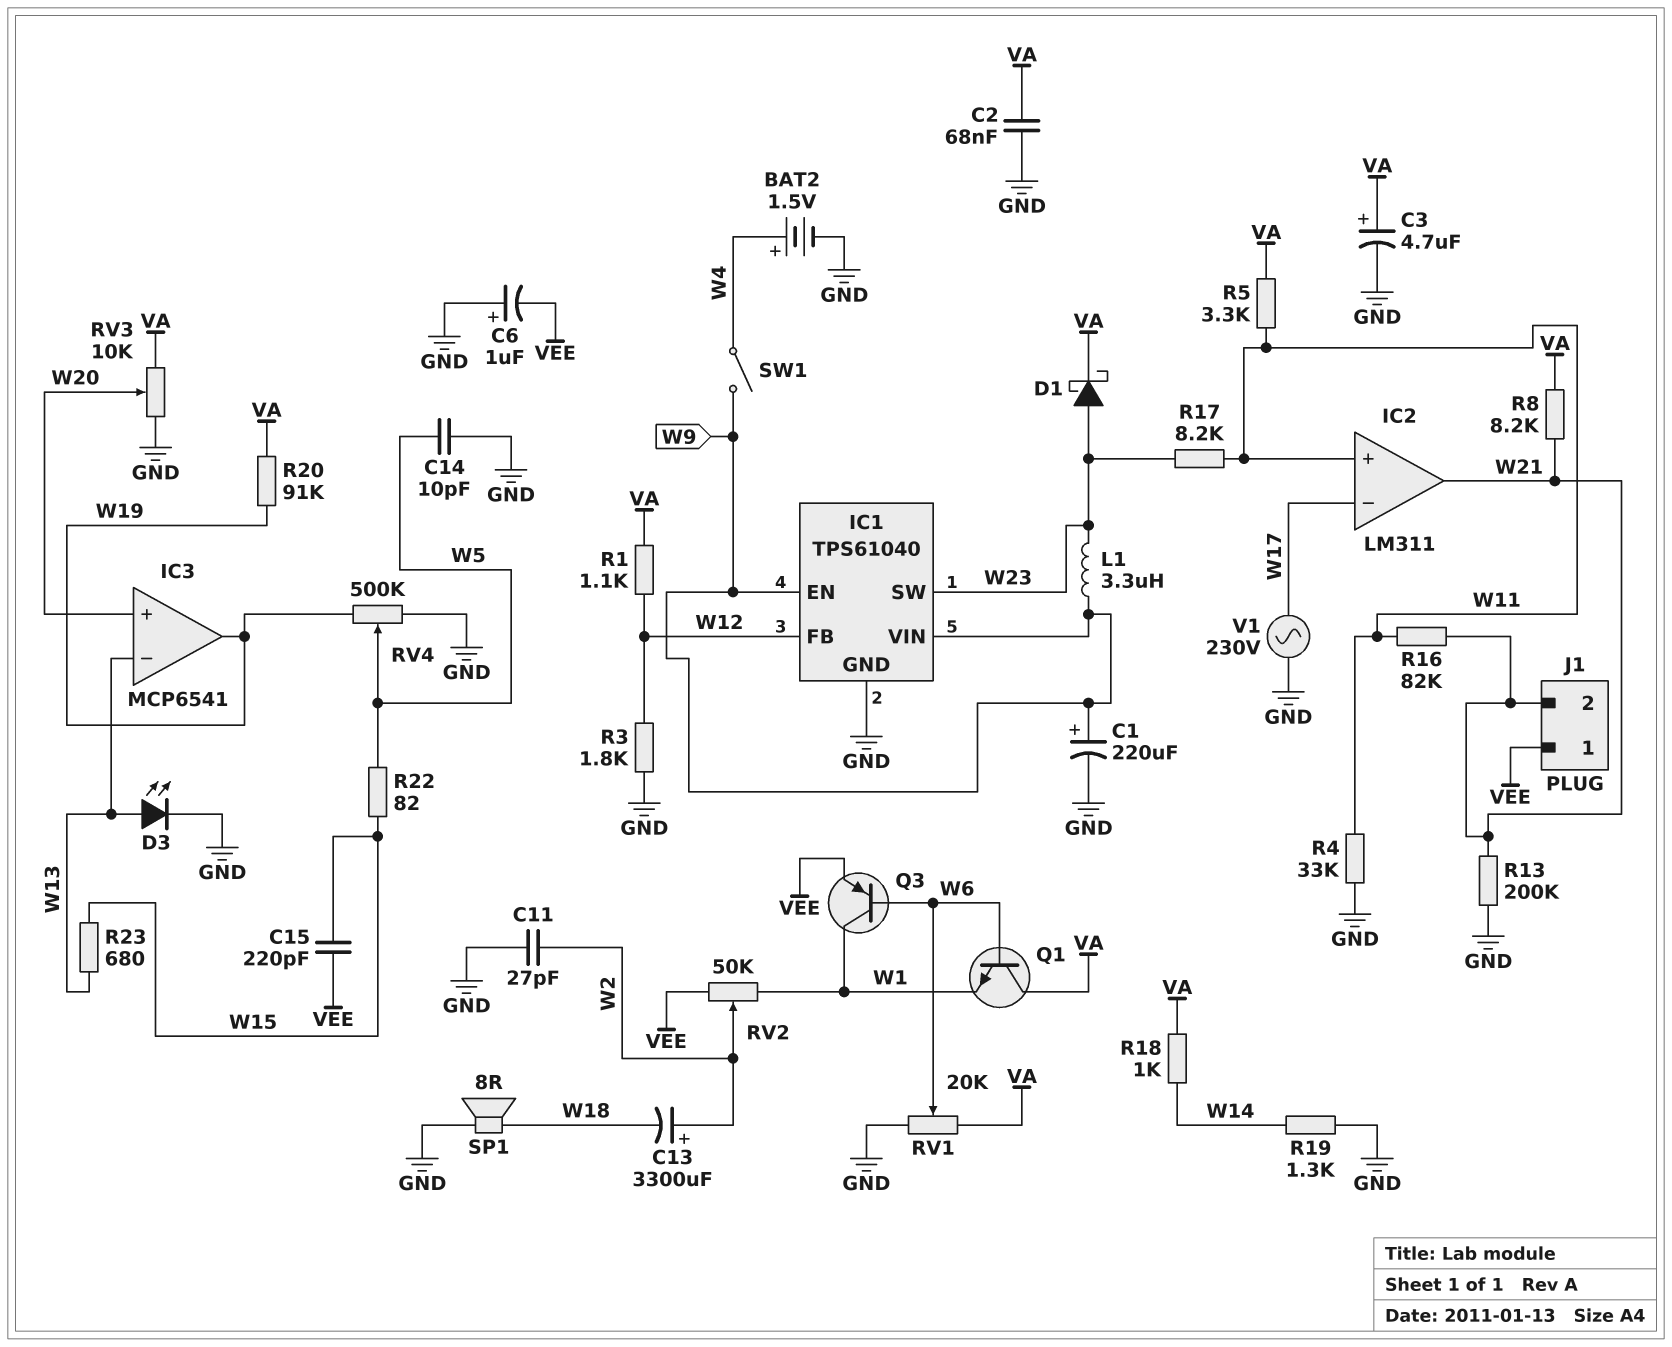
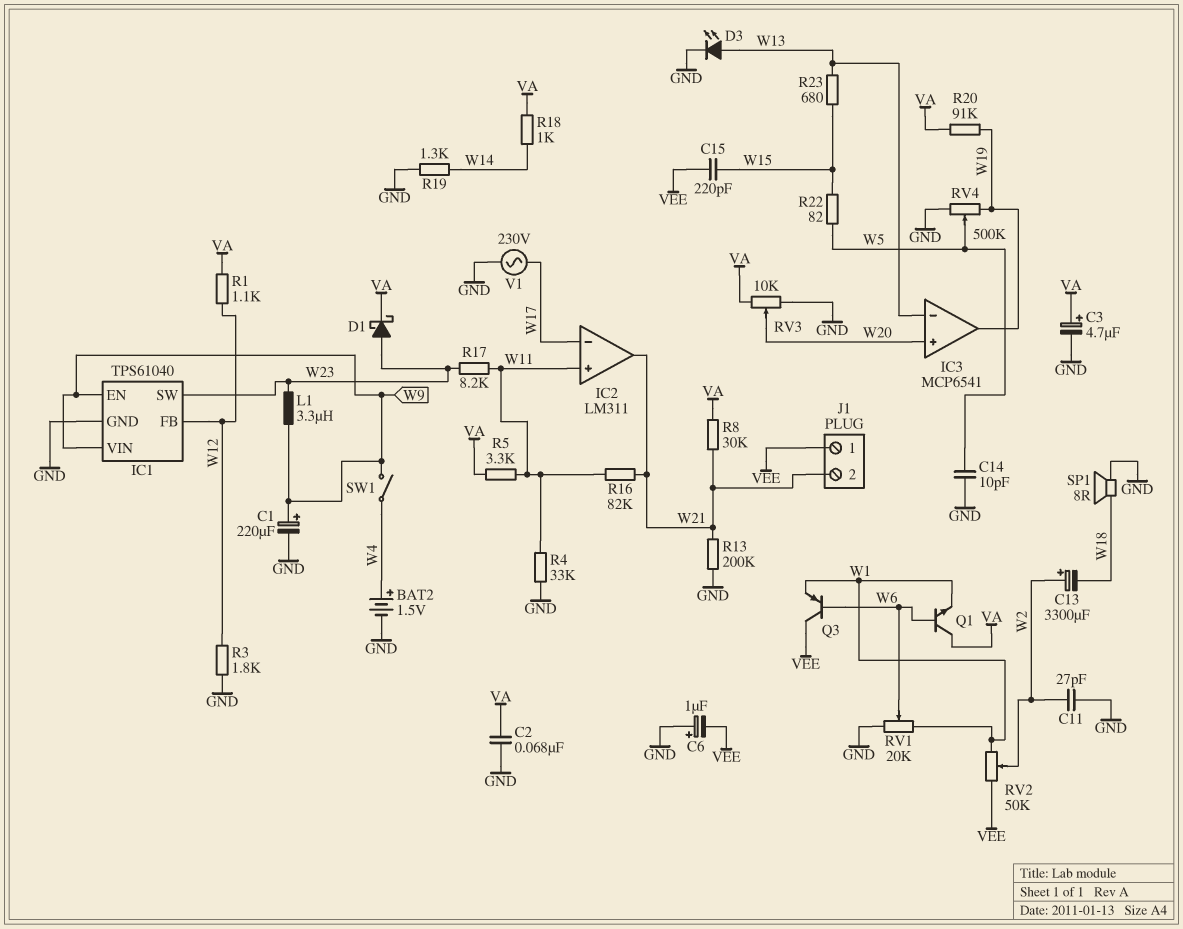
Q3: PNP (B W6, C W1, E VEE) -> PNP (B W6, C VEE, E W1)
R8: 8.2k (VA, W21) -> 30k (VA, W21)
RV1: 20k (GND, VA, wiper W6) -> 20k (GND, W1, wiper W6)

